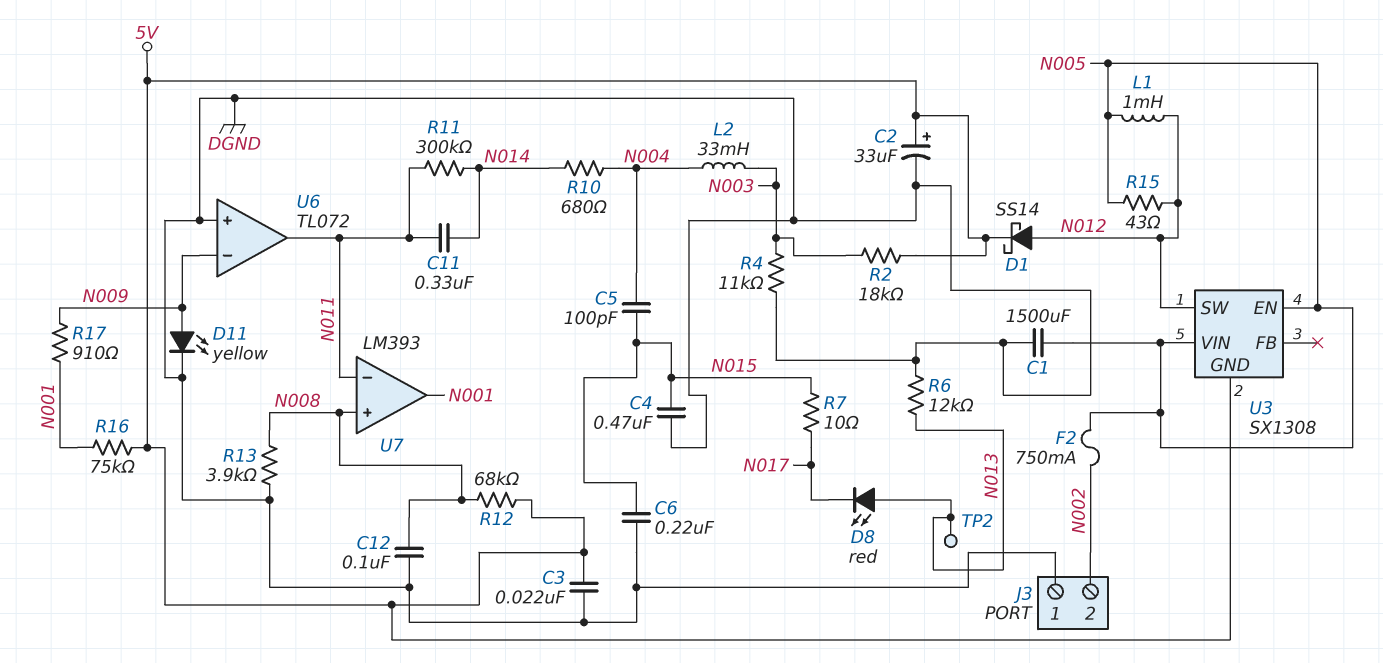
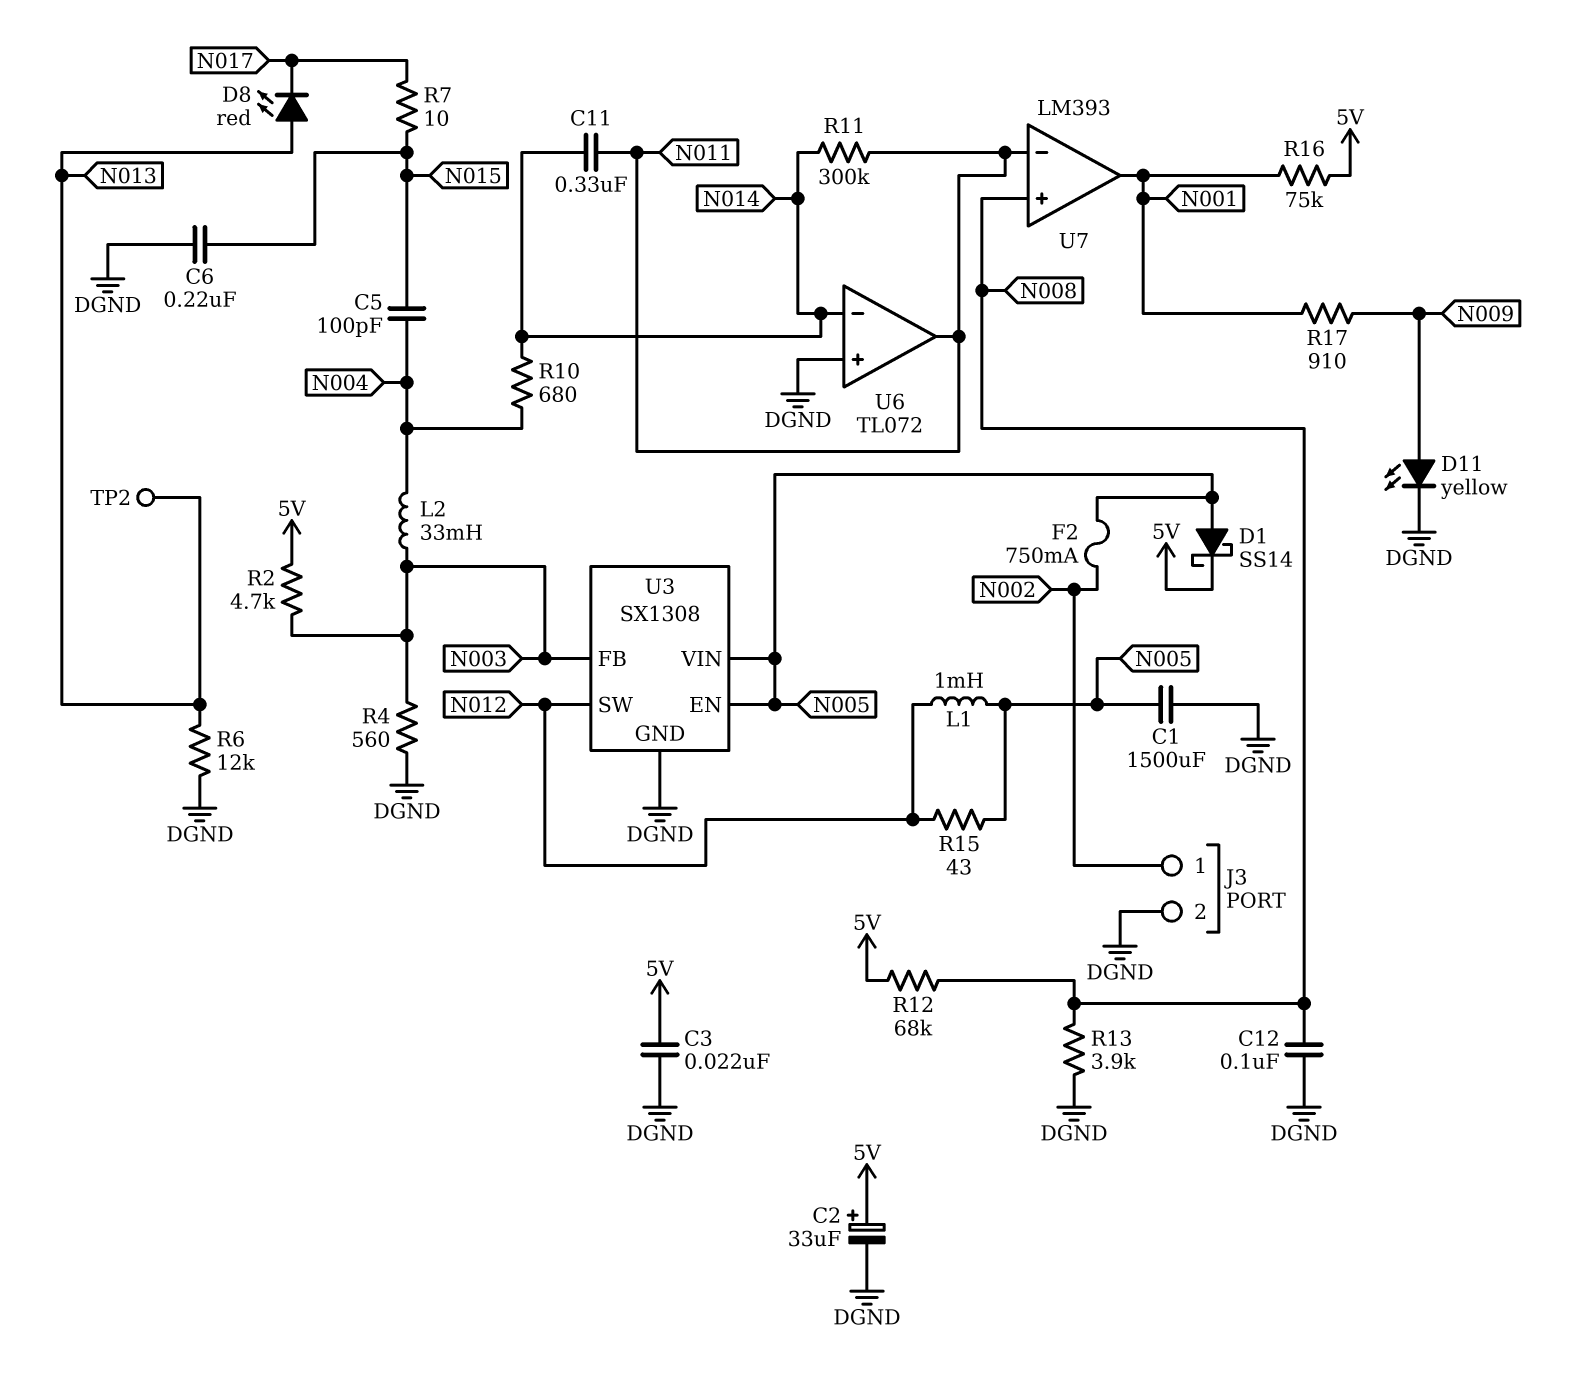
C4: 470nF (DGND, N015) -> none
D1: schottky SS14 (A N012, K 5V) -> schottky SS14 (A N005, K 5V)
J3 pin 1: DGND -> N002
J3 pin 2: N002 -> DGND
R2: 18k (5V, N003) -> 4.7k (5V, N003)
R4: 11k (DGND, N003) -> 560 (DGND, N003)
U3 pin FB: none -> N003
U3 pin GND: 5V -> DGND
U6 pin in-: N009 -> N014

